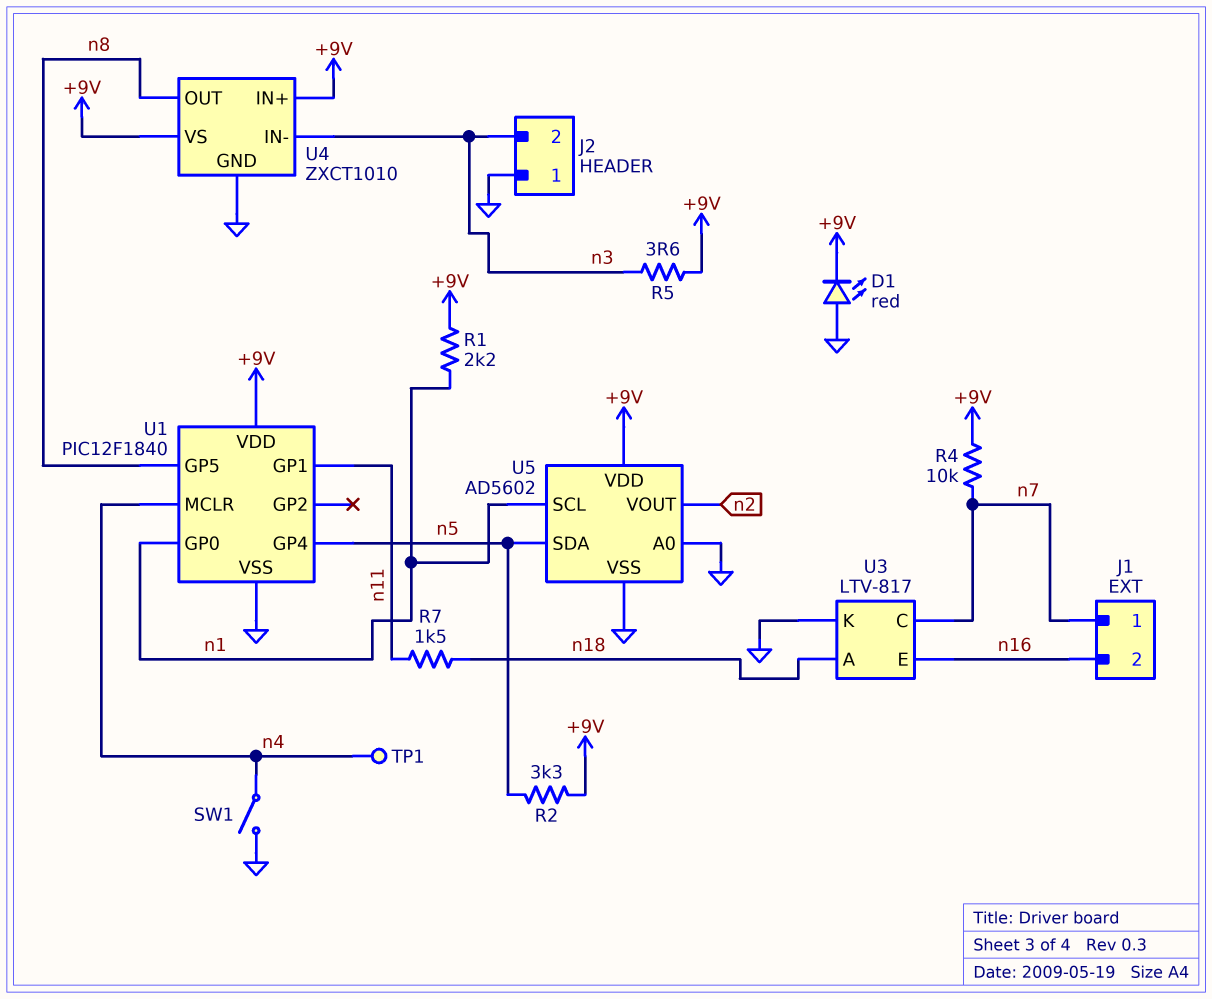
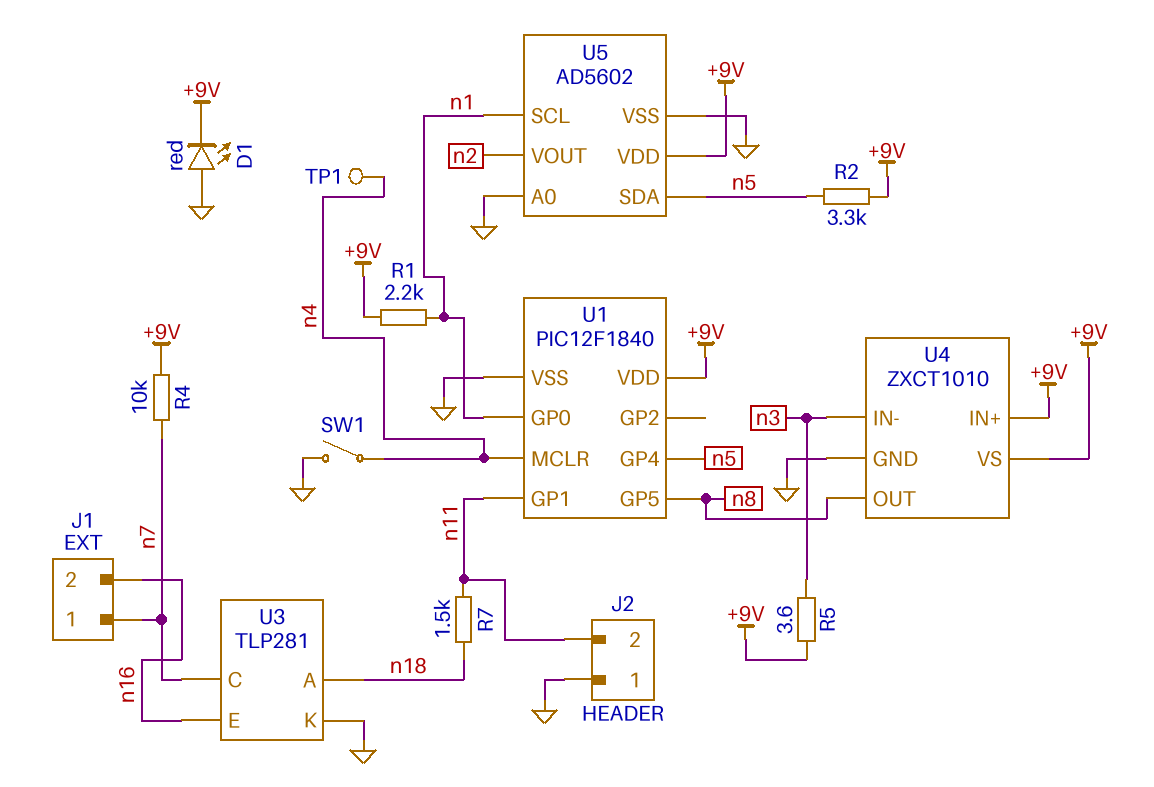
J2 pin 2: n3 -> n11
U3: LTV-817 -> TLP281

